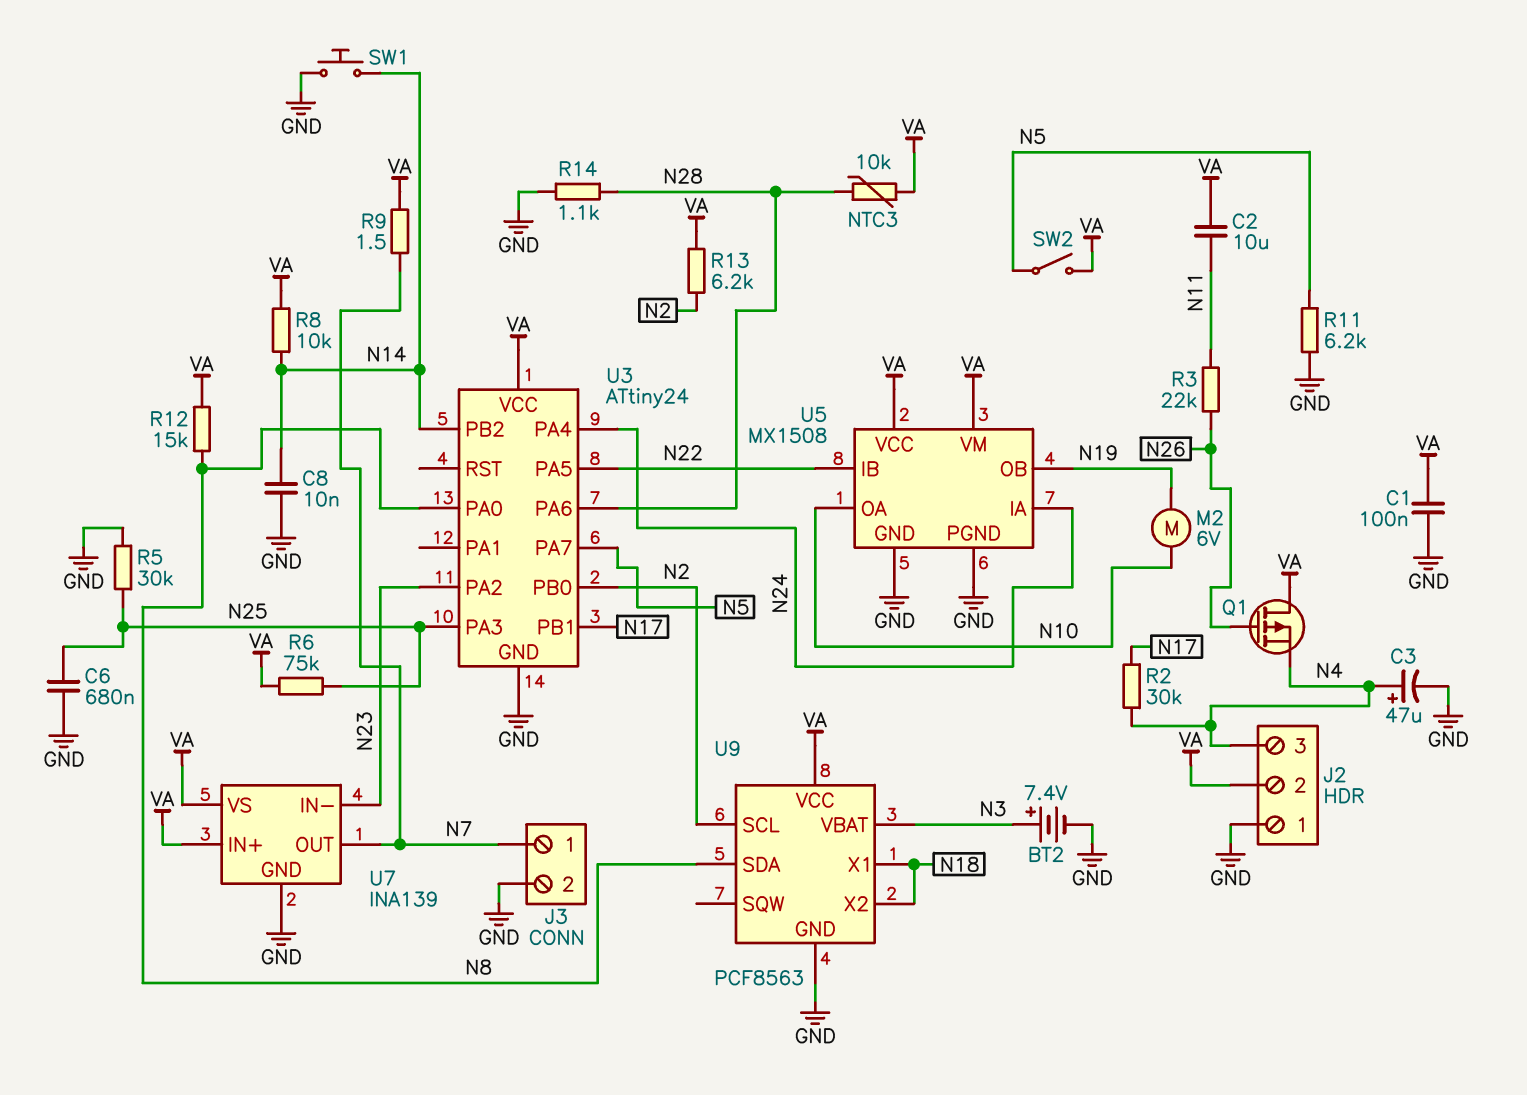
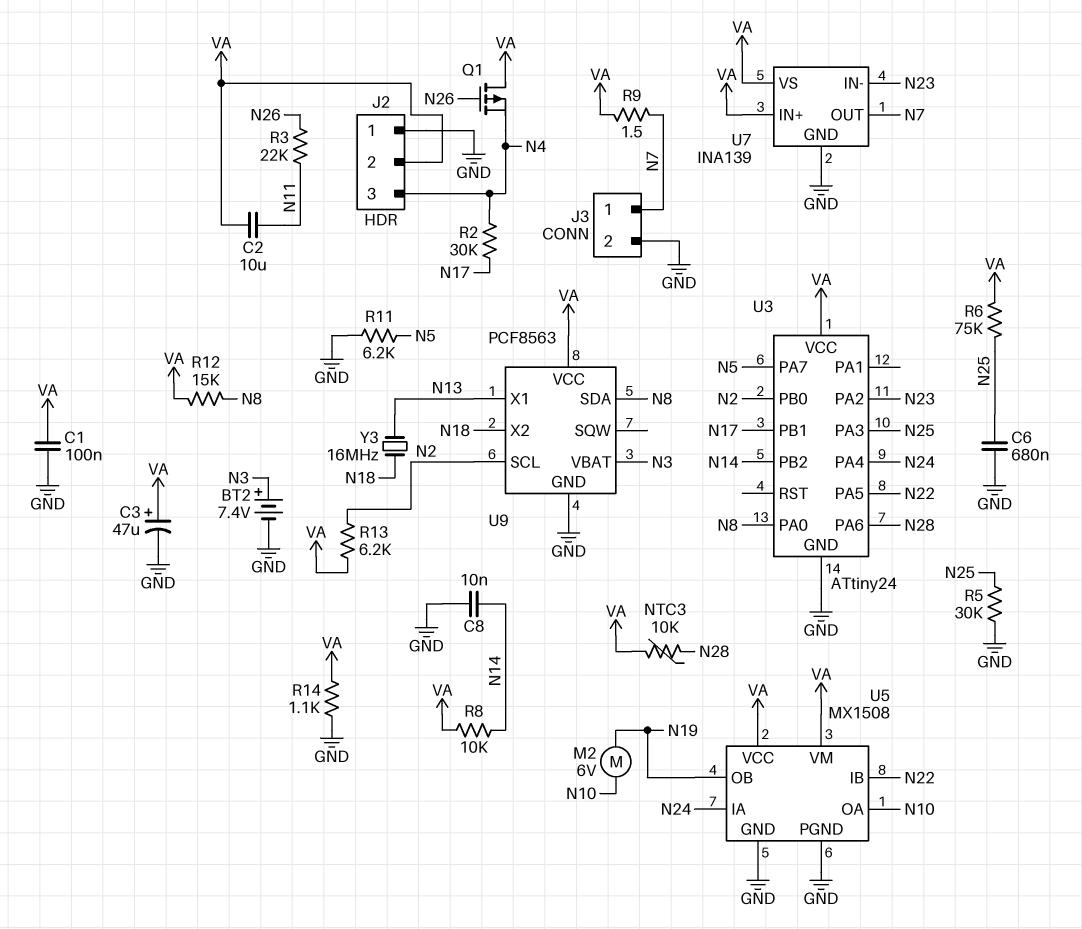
C3: 47uF (plus N4, minus GND) -> 47uF (plus VA, minus GND)
R14: 1.1k (GND, N28) -> 1.1k (GND, VA)
SW1: button (GND, N14) -> none
SW2: switch (N5, VA) -> none
U9 pin X1: N18 -> N13
Y3: none -> 16MHz (N13, N18)

